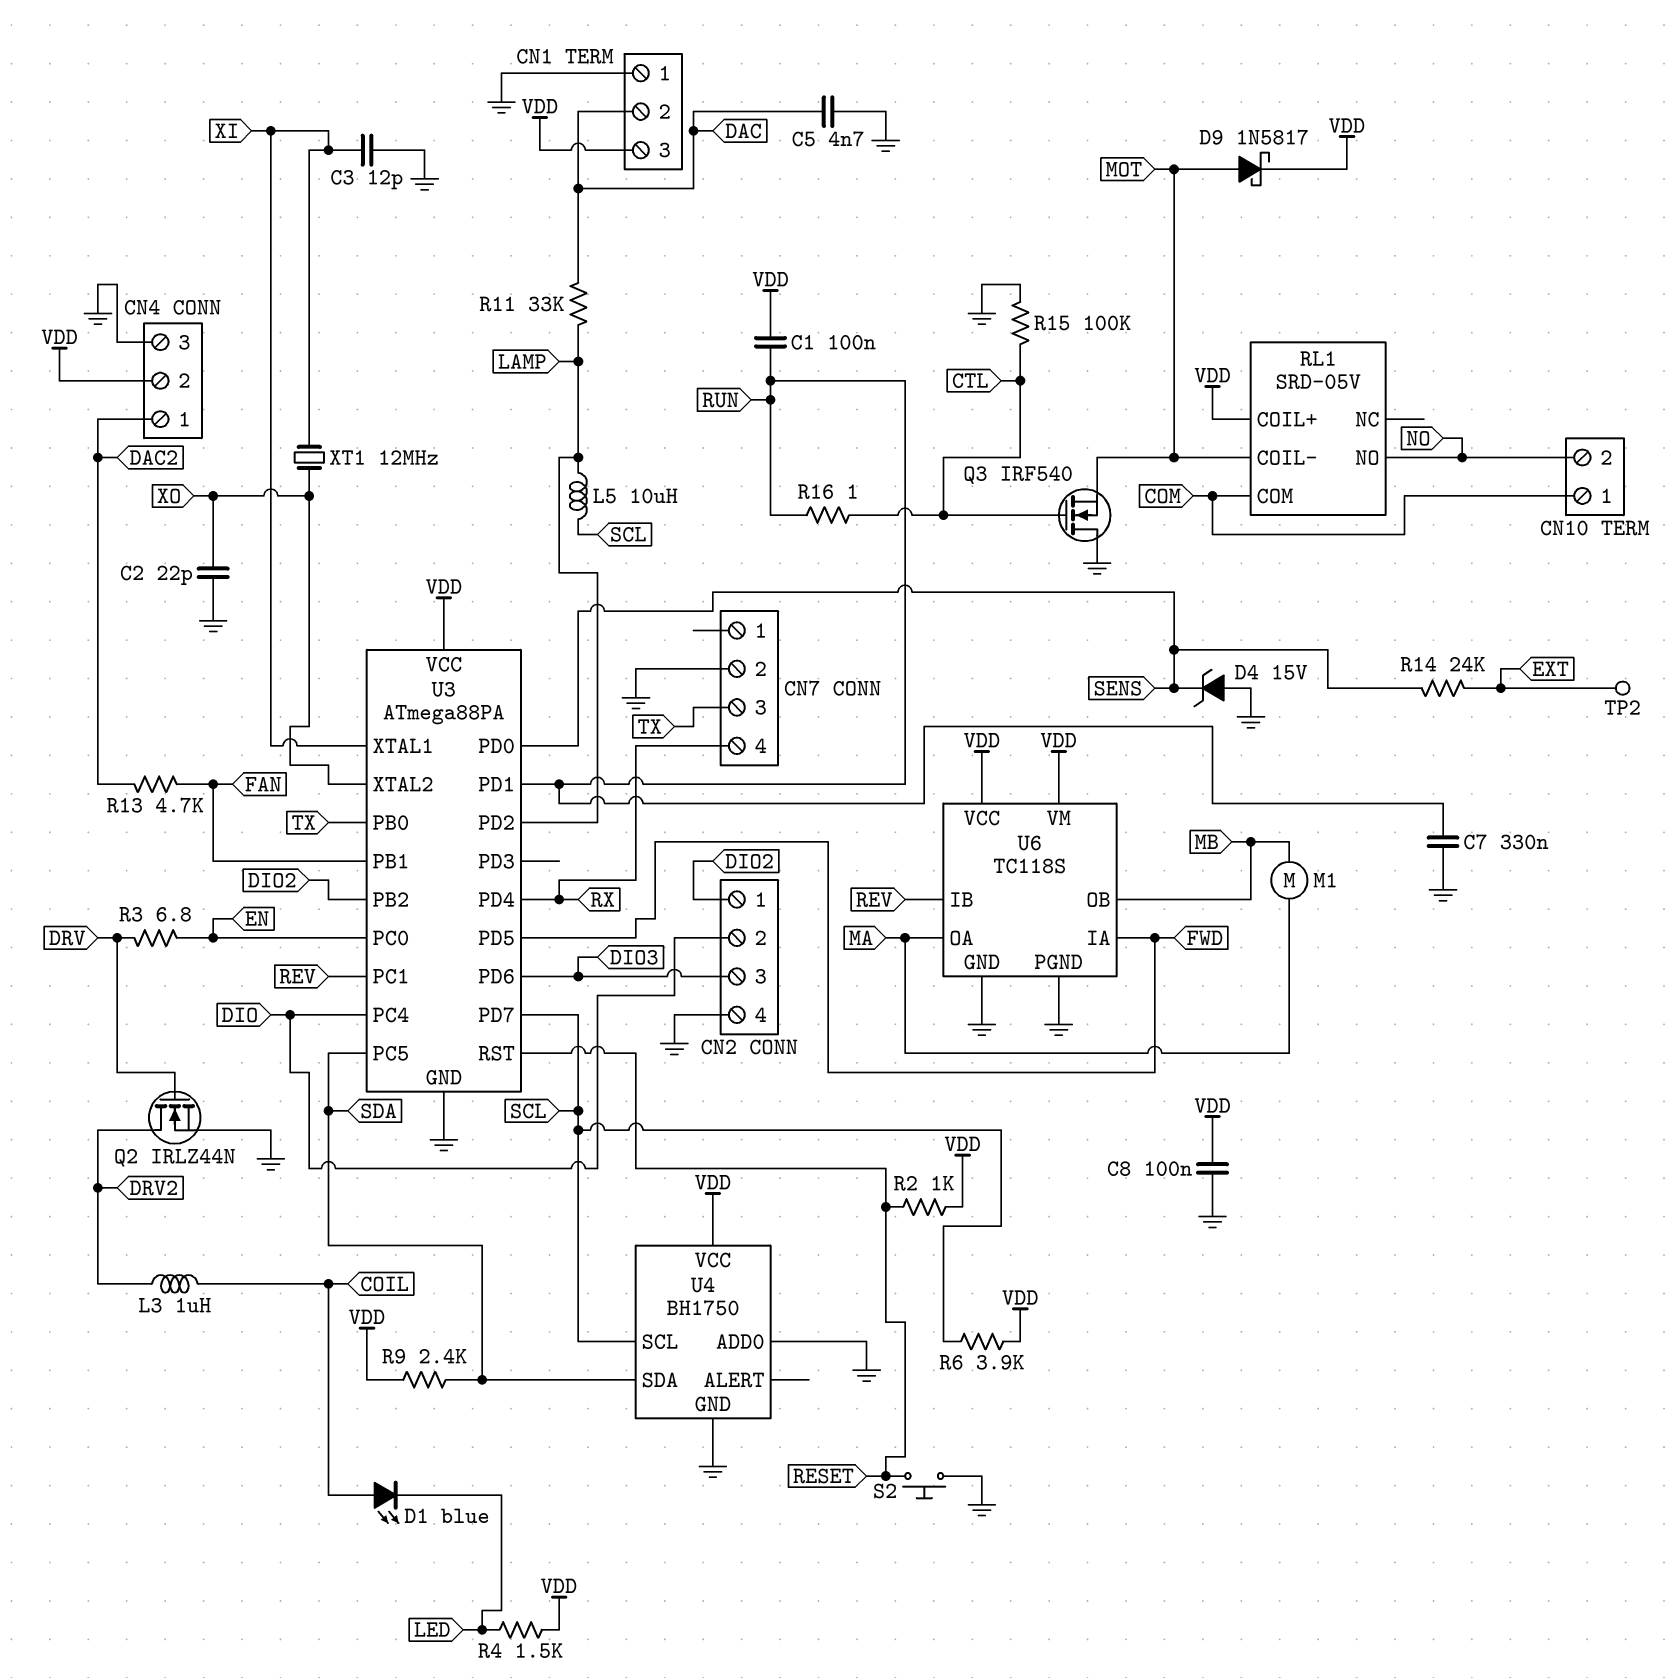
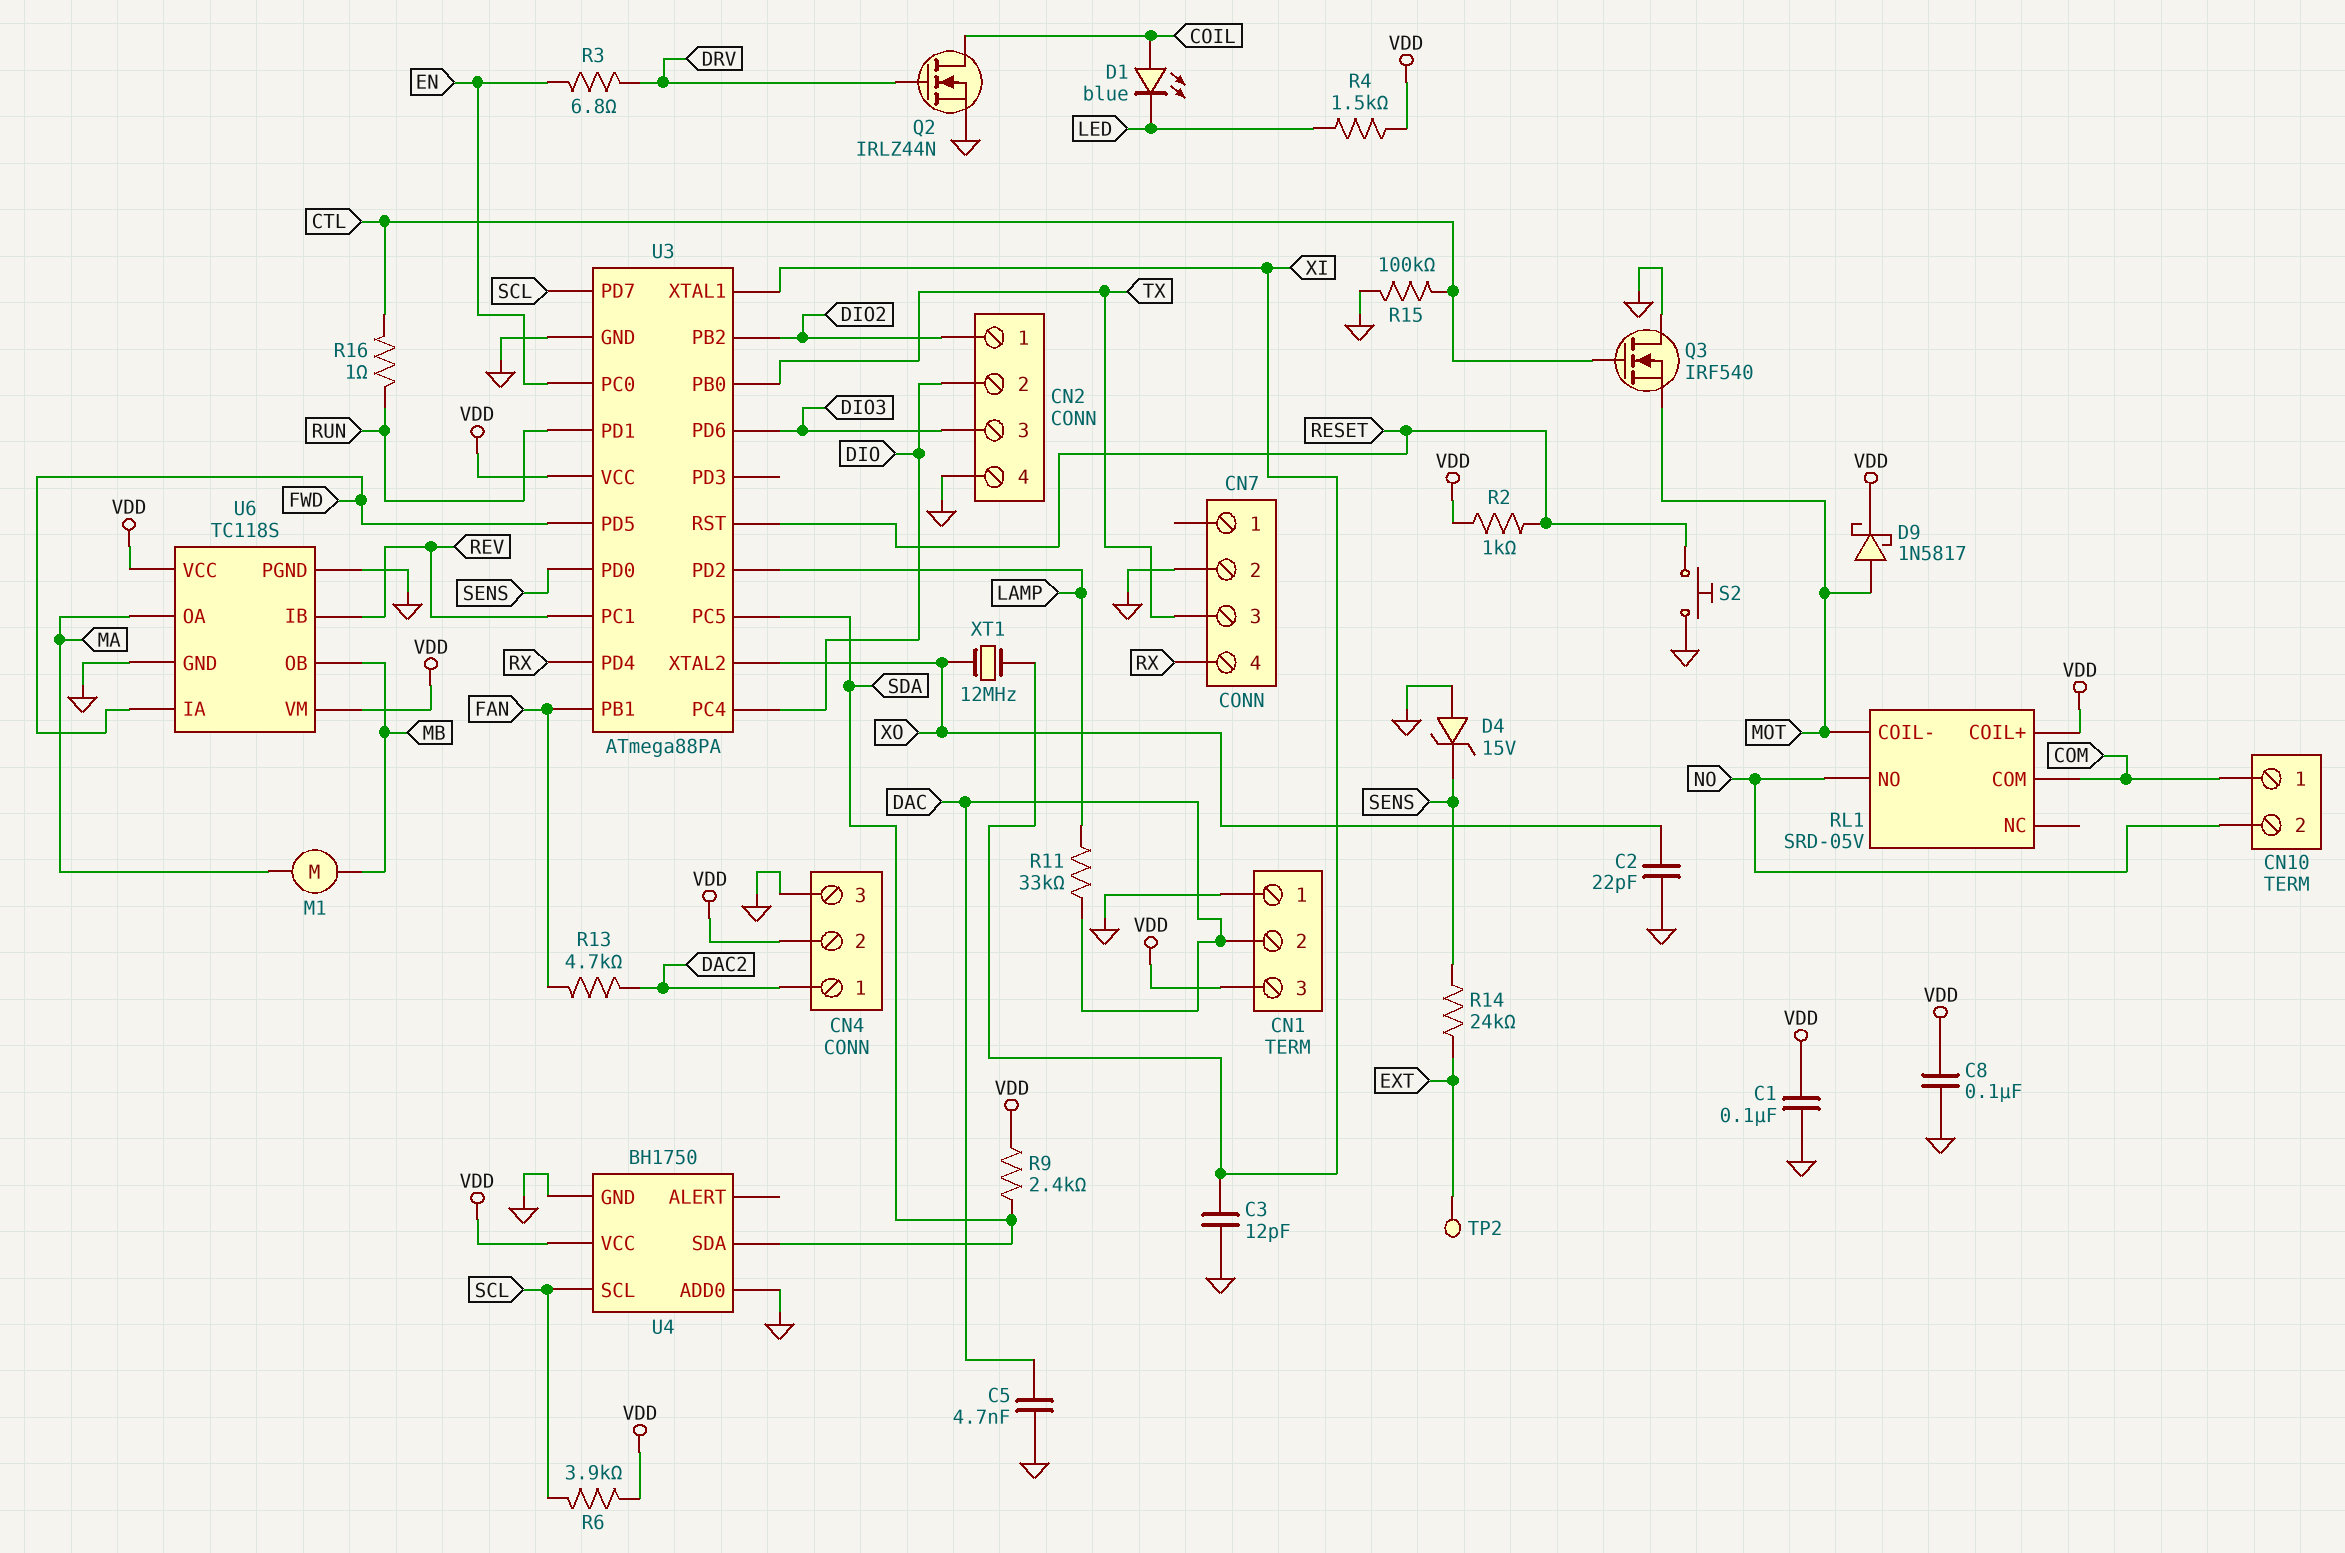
C1: 100nF (RUN, VDD) -> 100nF (GND, VDD)
C7: 330nF (GND, RUN) -> none
L3: 1uH (COIL, DRV2) -> none
L5: 10uH (LAMP, SCL) -> none
Q2: NMOS IRLZ44N (G DRV, D DRV2, S GND) -> NMOS IRLZ44N (G DRV, D COIL, S GND)

